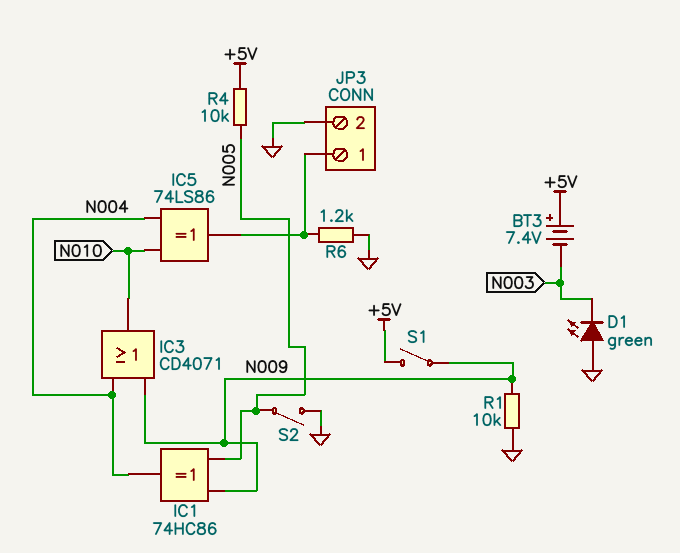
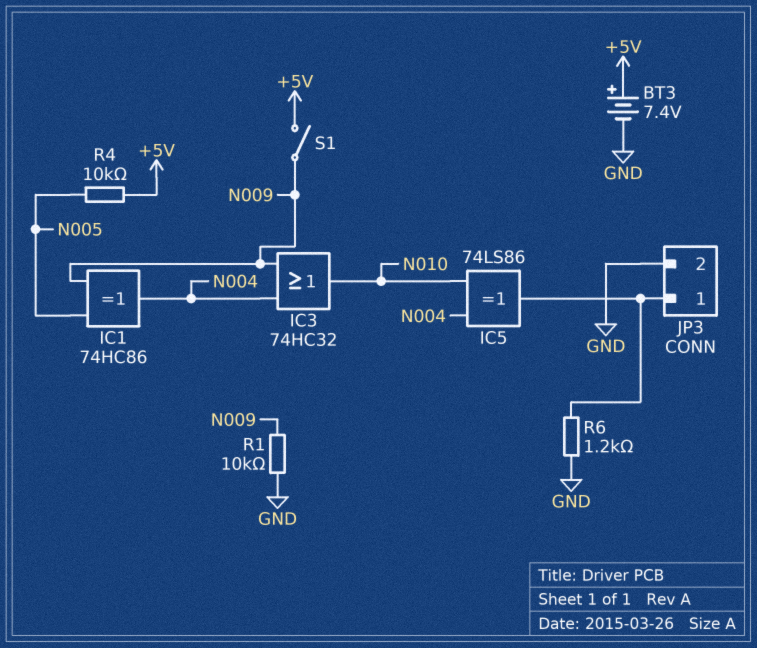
BT3: 7.4V (plus +5V, minus N003) -> 7.4V (plus +5V, minus GND)
D1: LED green (A GND, K N003) -> none
IC3: OR CD4071 (in N004, in N009, out N010) -> OR 74HC32 (in N004, in N009, out N010)
S2: switch (GND, N005) -> none

